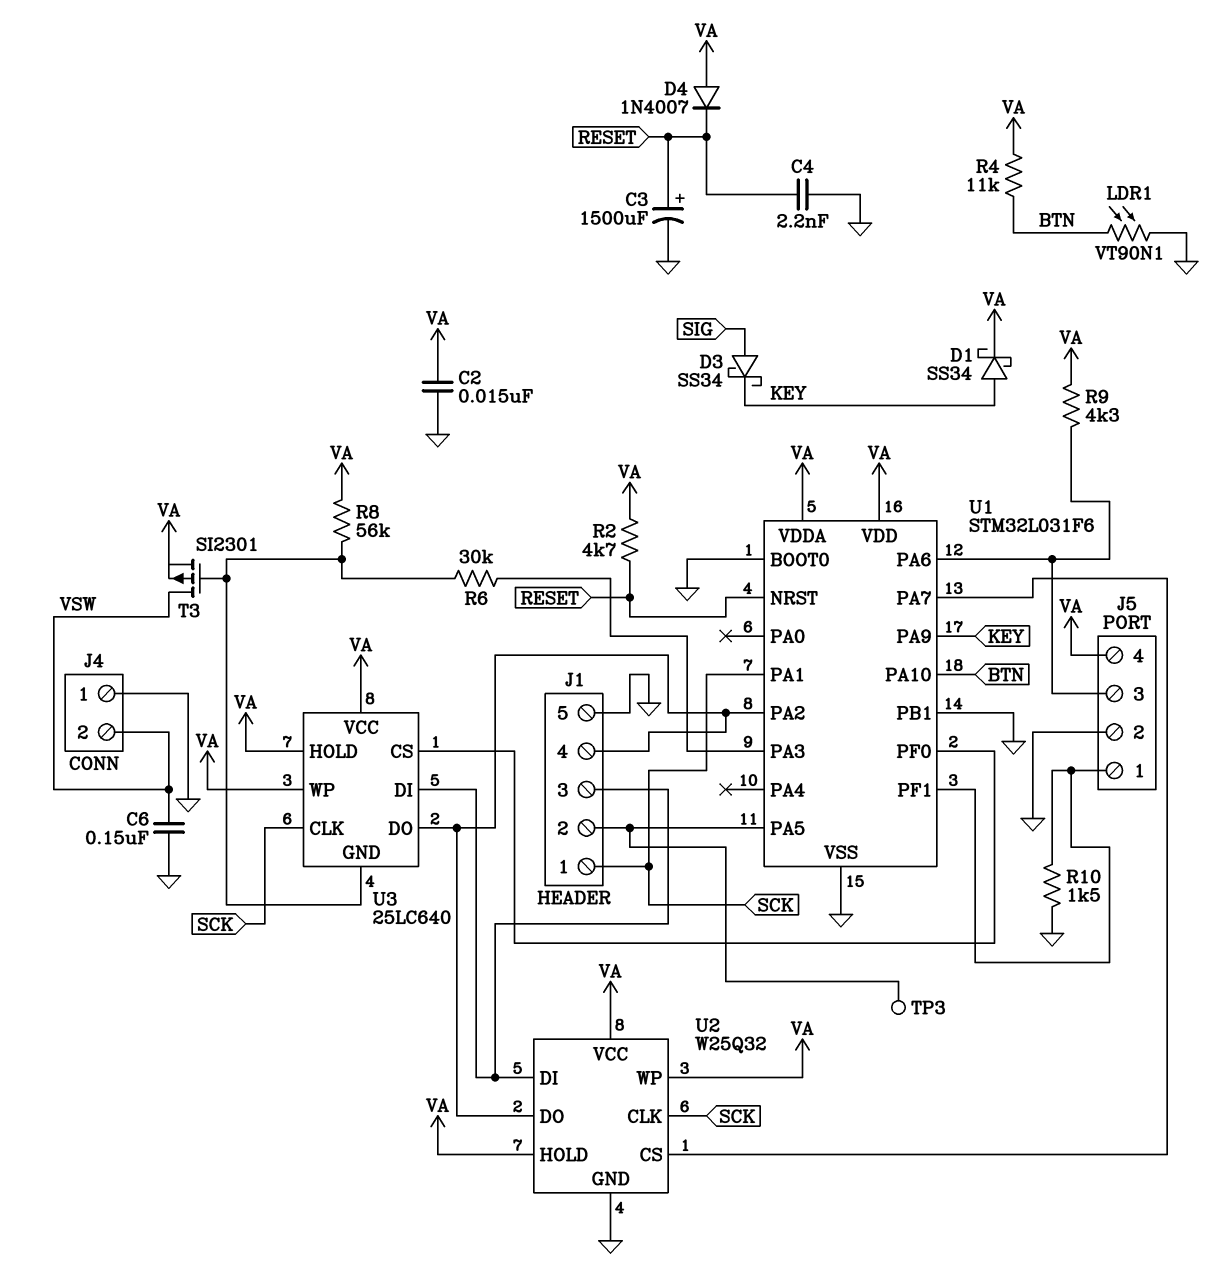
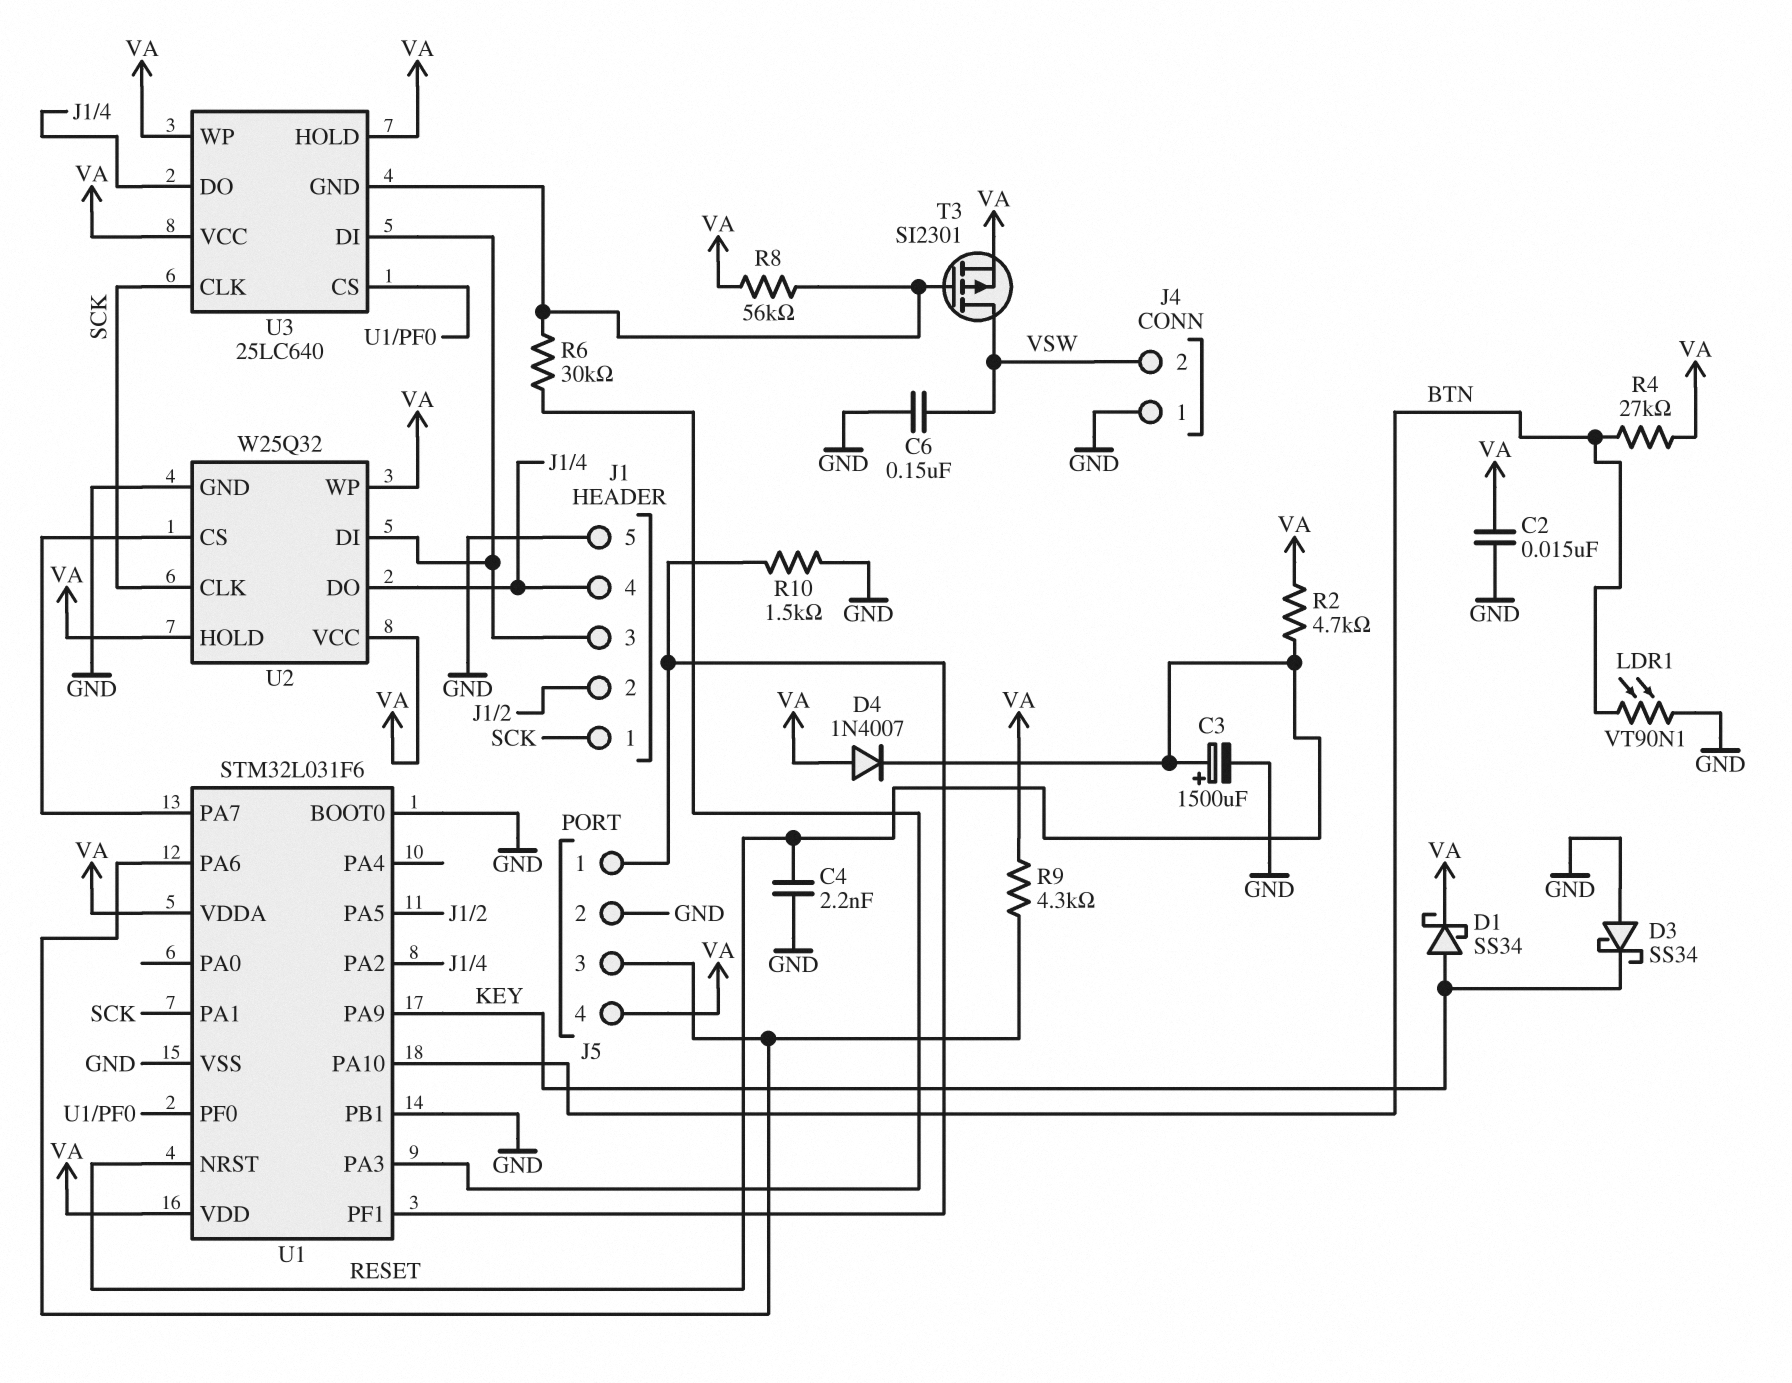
D3: schottky SS34 (A SIG, K KEY) -> schottky SS34 (A GND, K KEY)
R4: 11k (BTN, VA) -> 27k (BTN, VA)
TP3: test point (J1/2) -> none

